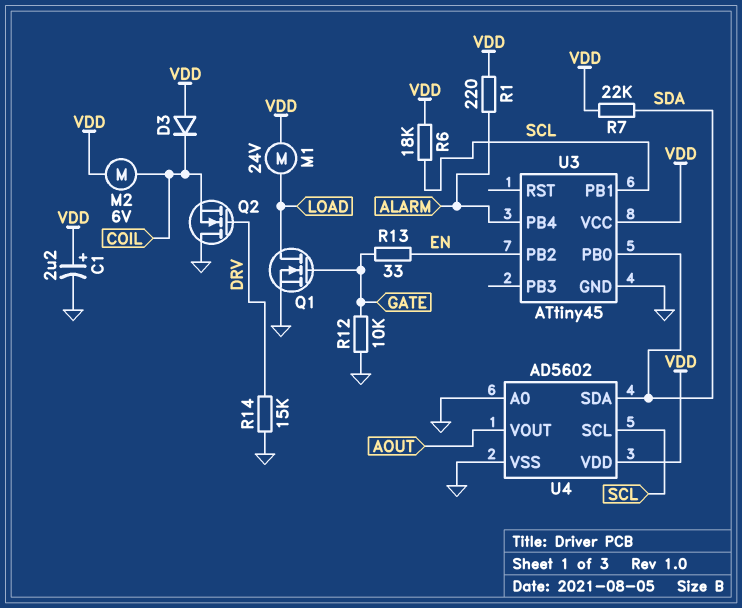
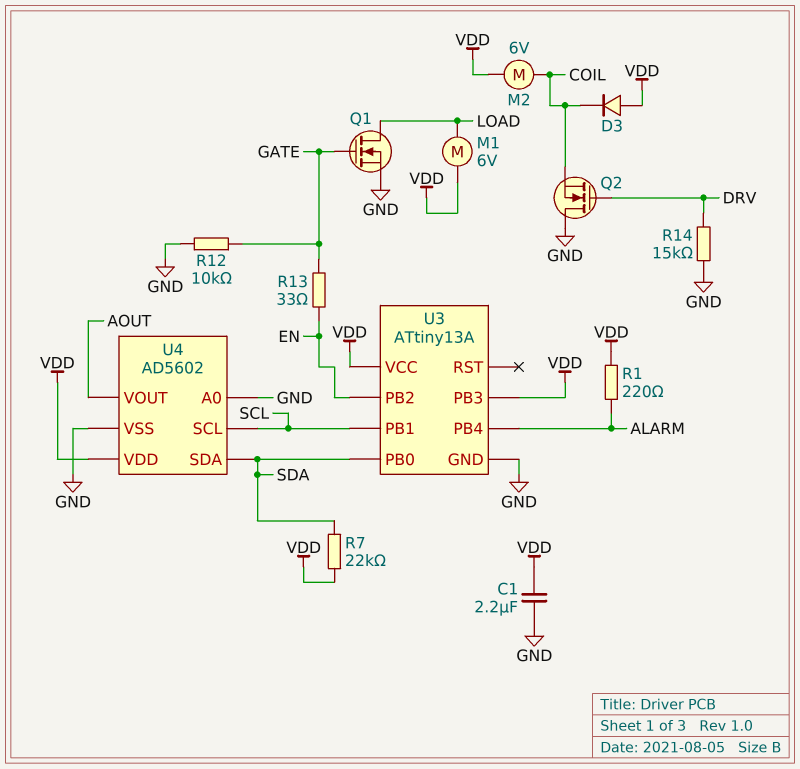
C1: 2.2uF (plus VDD, minus GND) -> 2.2uF (GND, VDD)
M1: motor 24V (LOAD, VDD) -> motor 6V (LOAD, VDD)
R6: 18k (SCL, VDD) -> none
U3: ATtiny45 -> ATtiny13A
U3 pin PB3: none -> VDD

